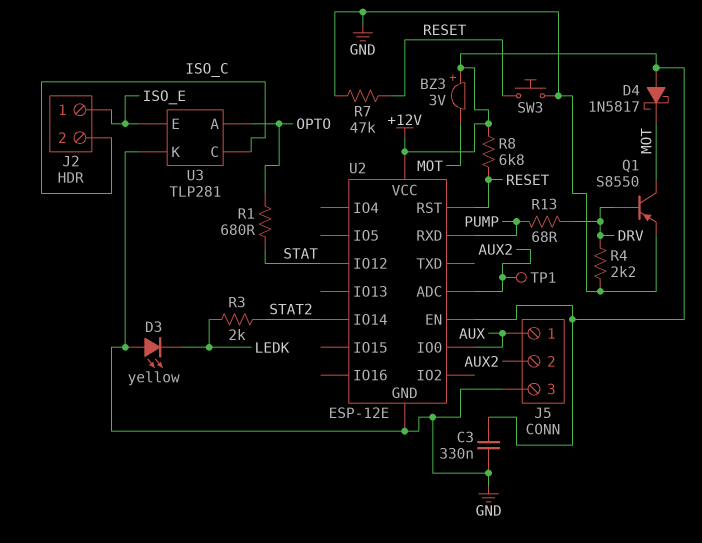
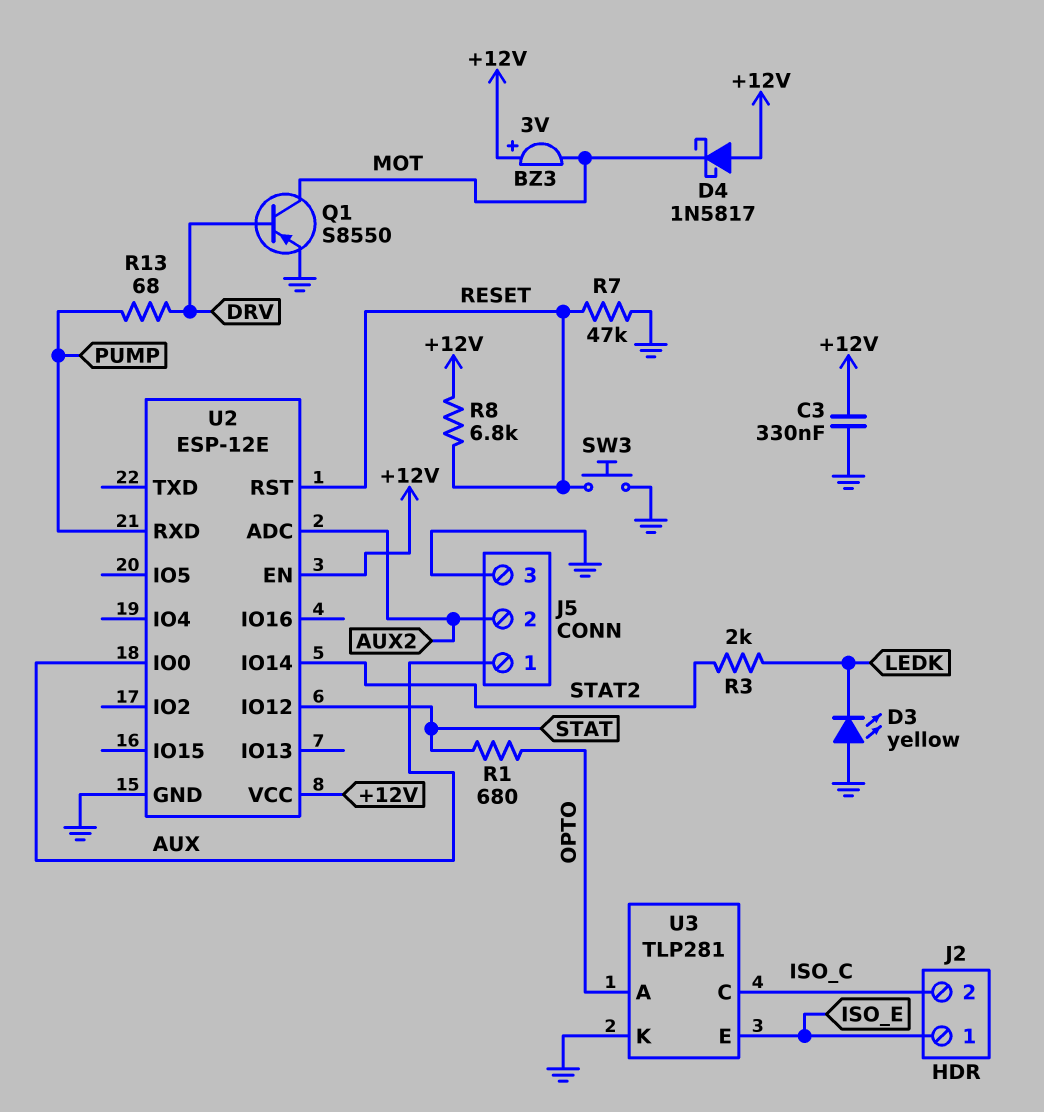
R4: 2.2k (DRV, GND) -> none
TP1: test point (AUX2) -> none

